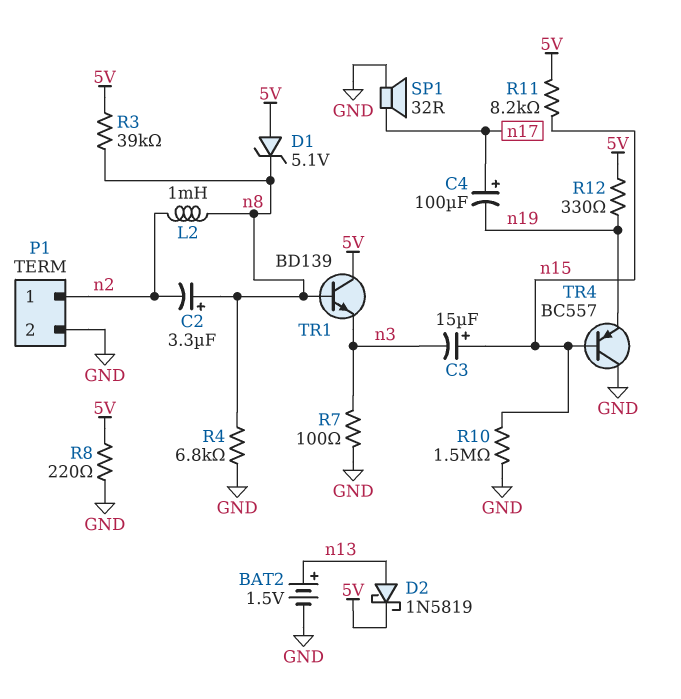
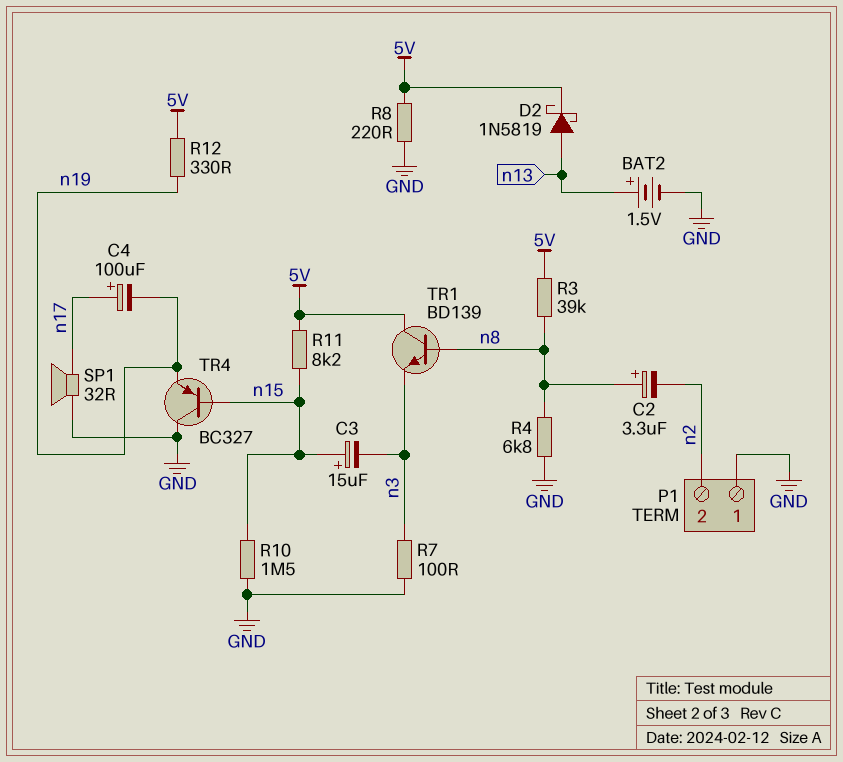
D1: zener 5.1V (A 5V, K n8) -> none
L2: 1mH (n2, n8) -> none
P1 pin 1: n2 -> GND
P1 pin 2: GND -> n2
TR4: PNP BC557 (B n15, C GND, E n19) -> PNP BC327 (B n15, C GND, E n19)

